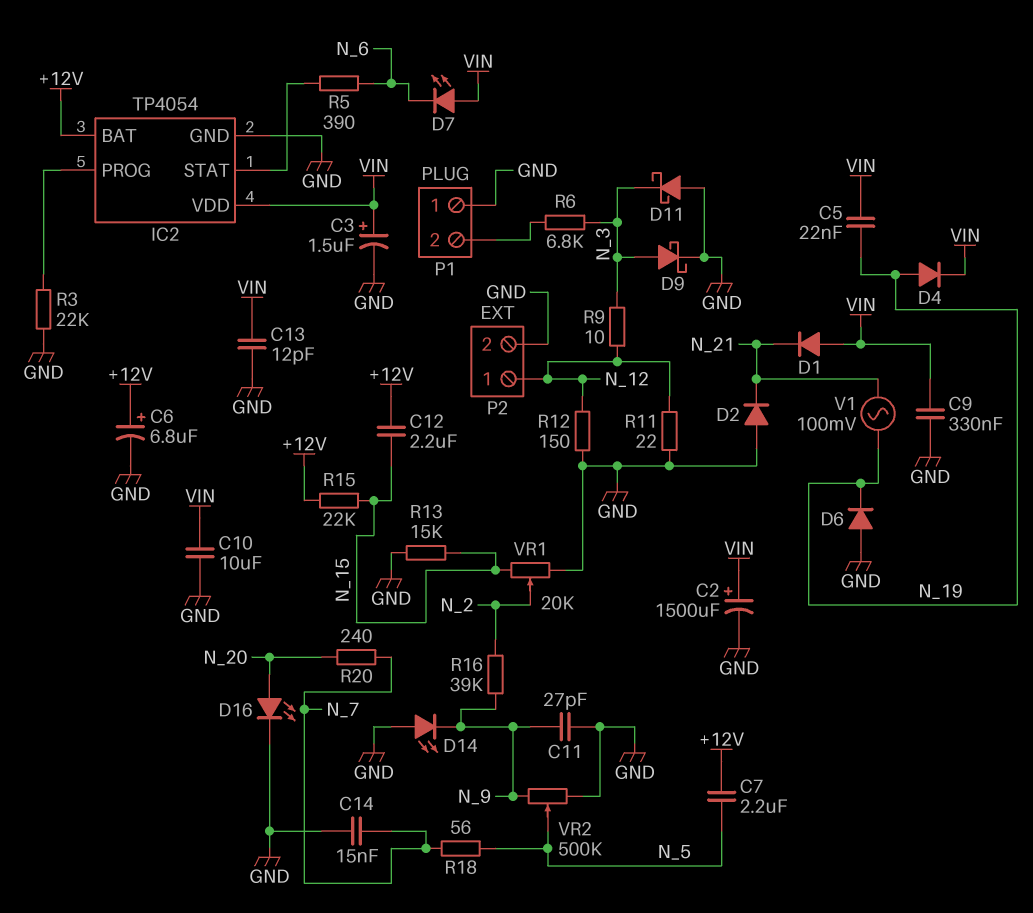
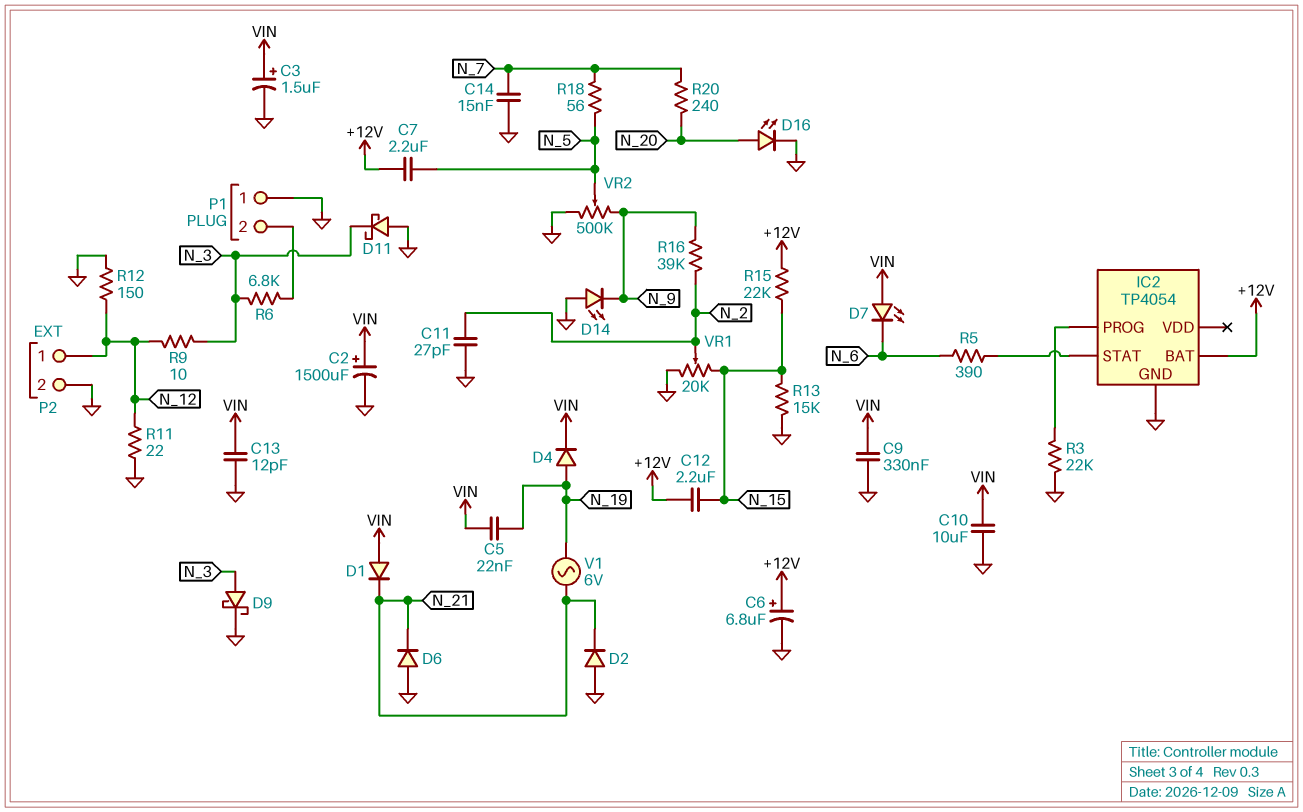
C11: 27pF (GND, N_9) -> 27pF (GND, N_2)
D6: diode (A GND, K N_19) -> diode (A GND, K N_21)
IC2 pin VDD: VIN -> none
V1: AC 100mV (N_19, N_21) -> AC 6V (N_19, N_21)

